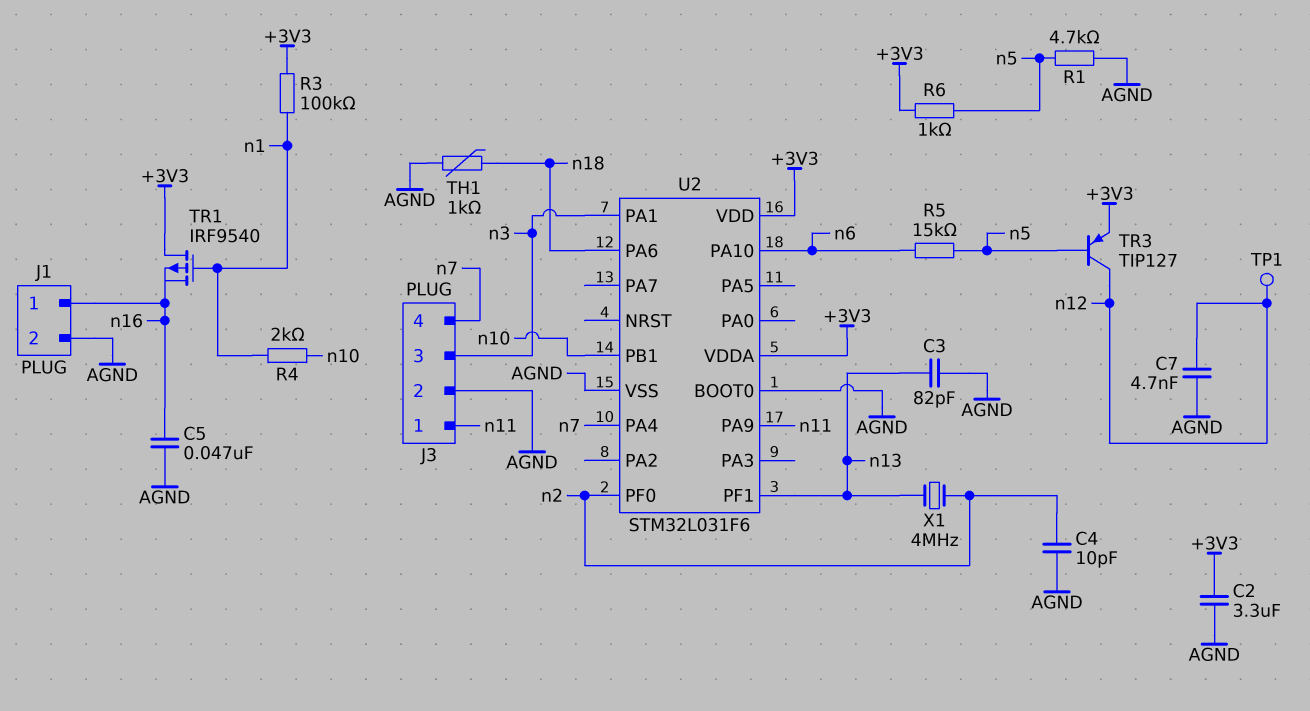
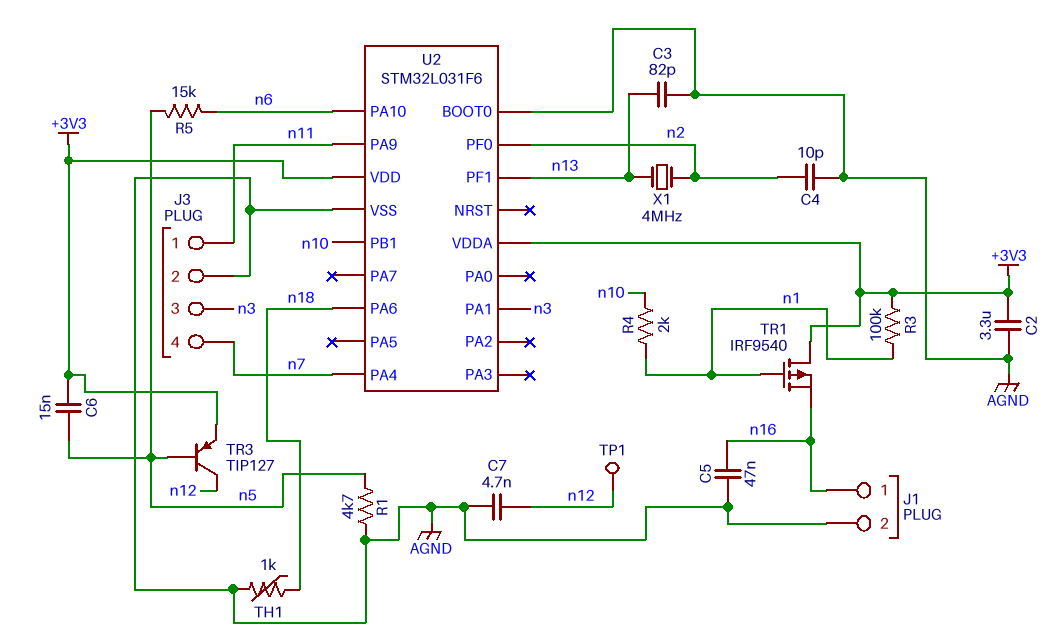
C6: none -> 15nF (+3V3, n5)
R6: 1k (+3V3, n5) -> none

